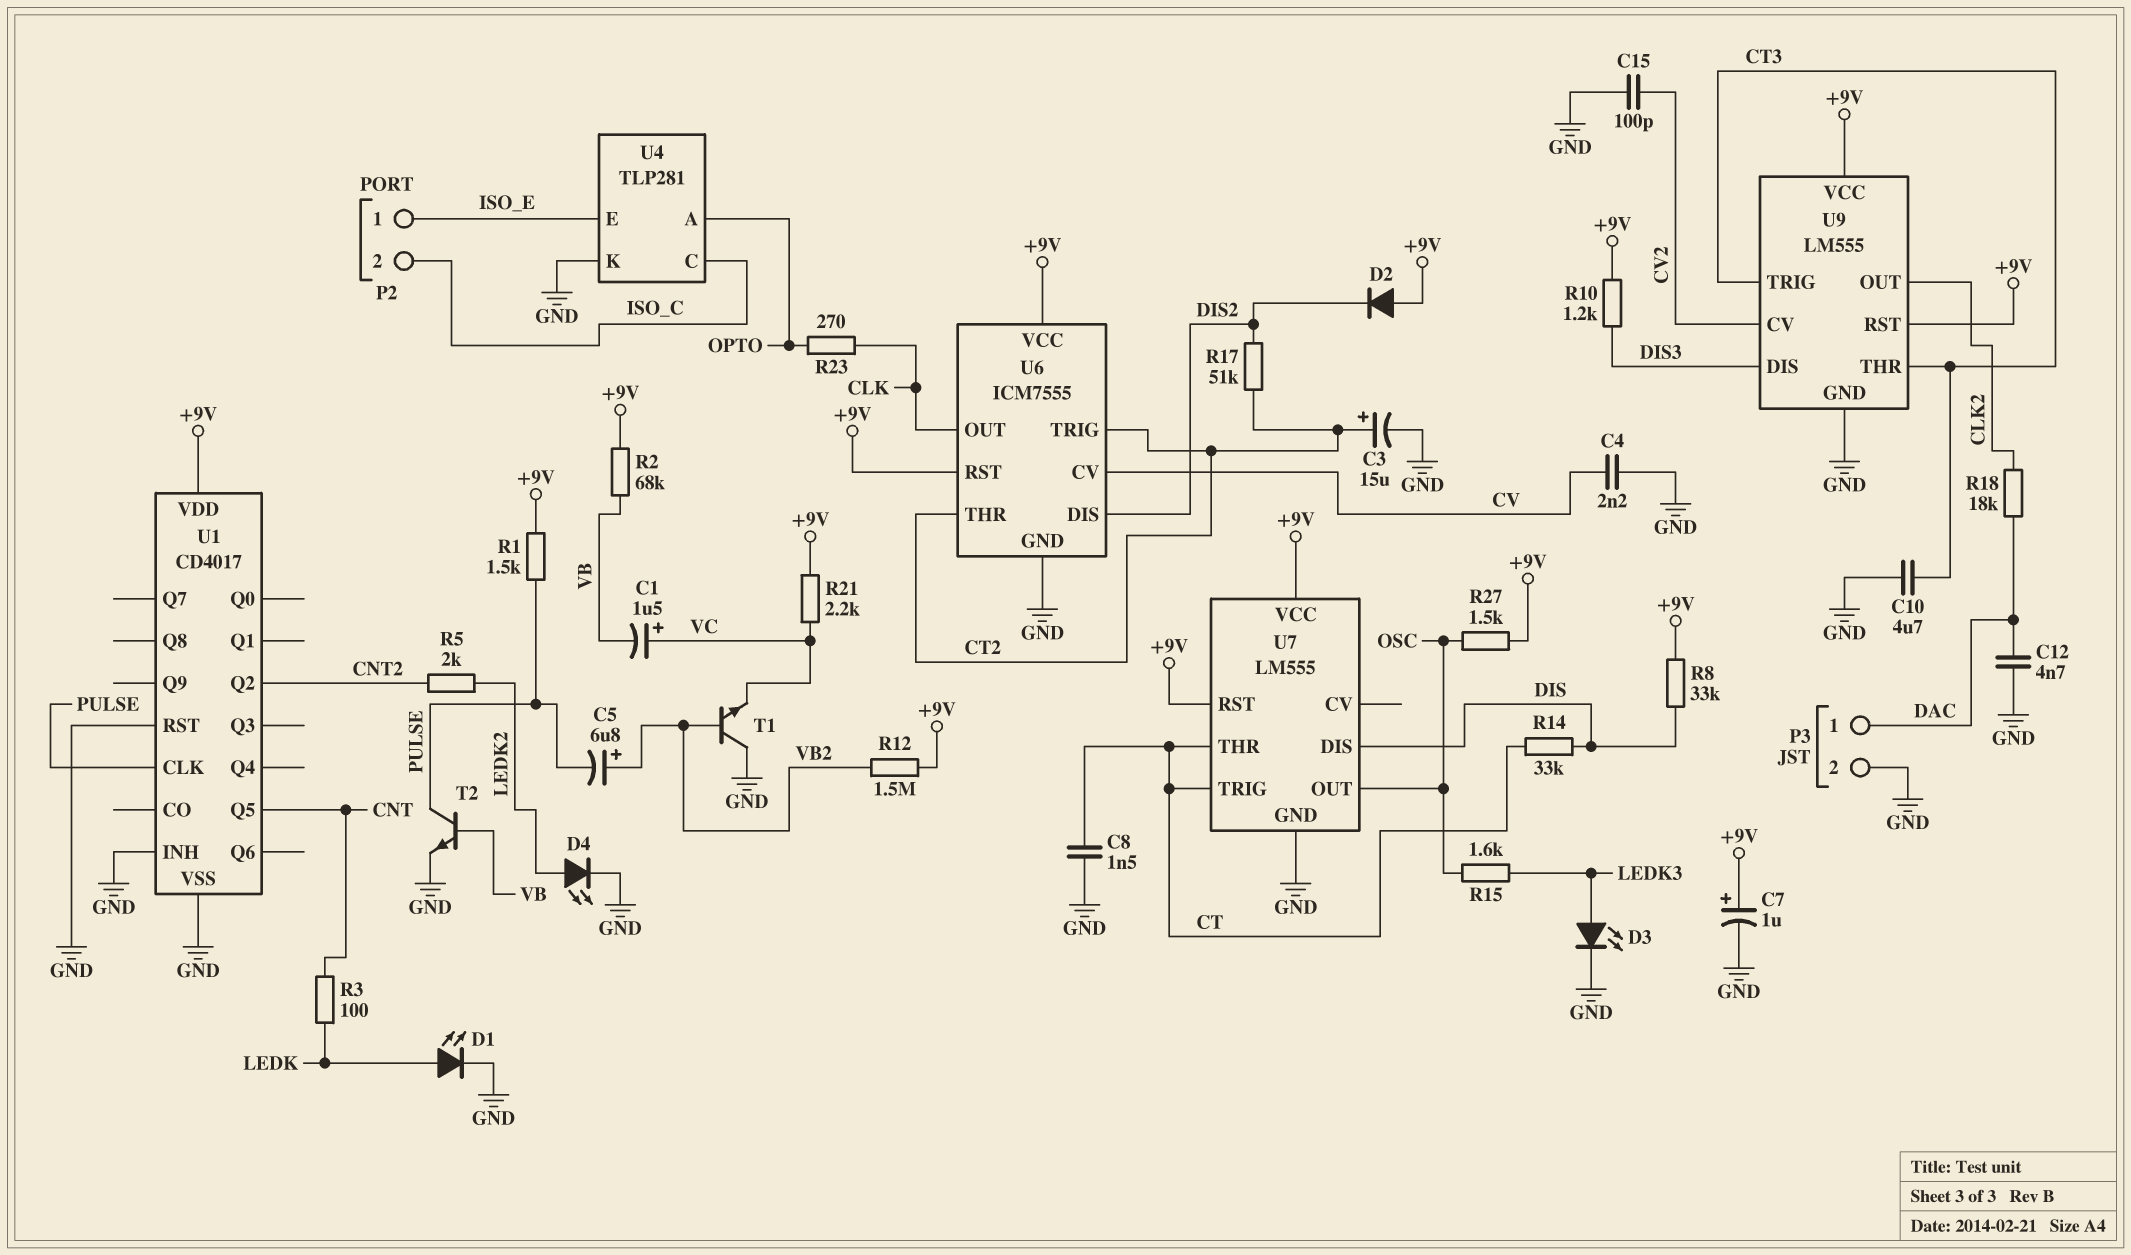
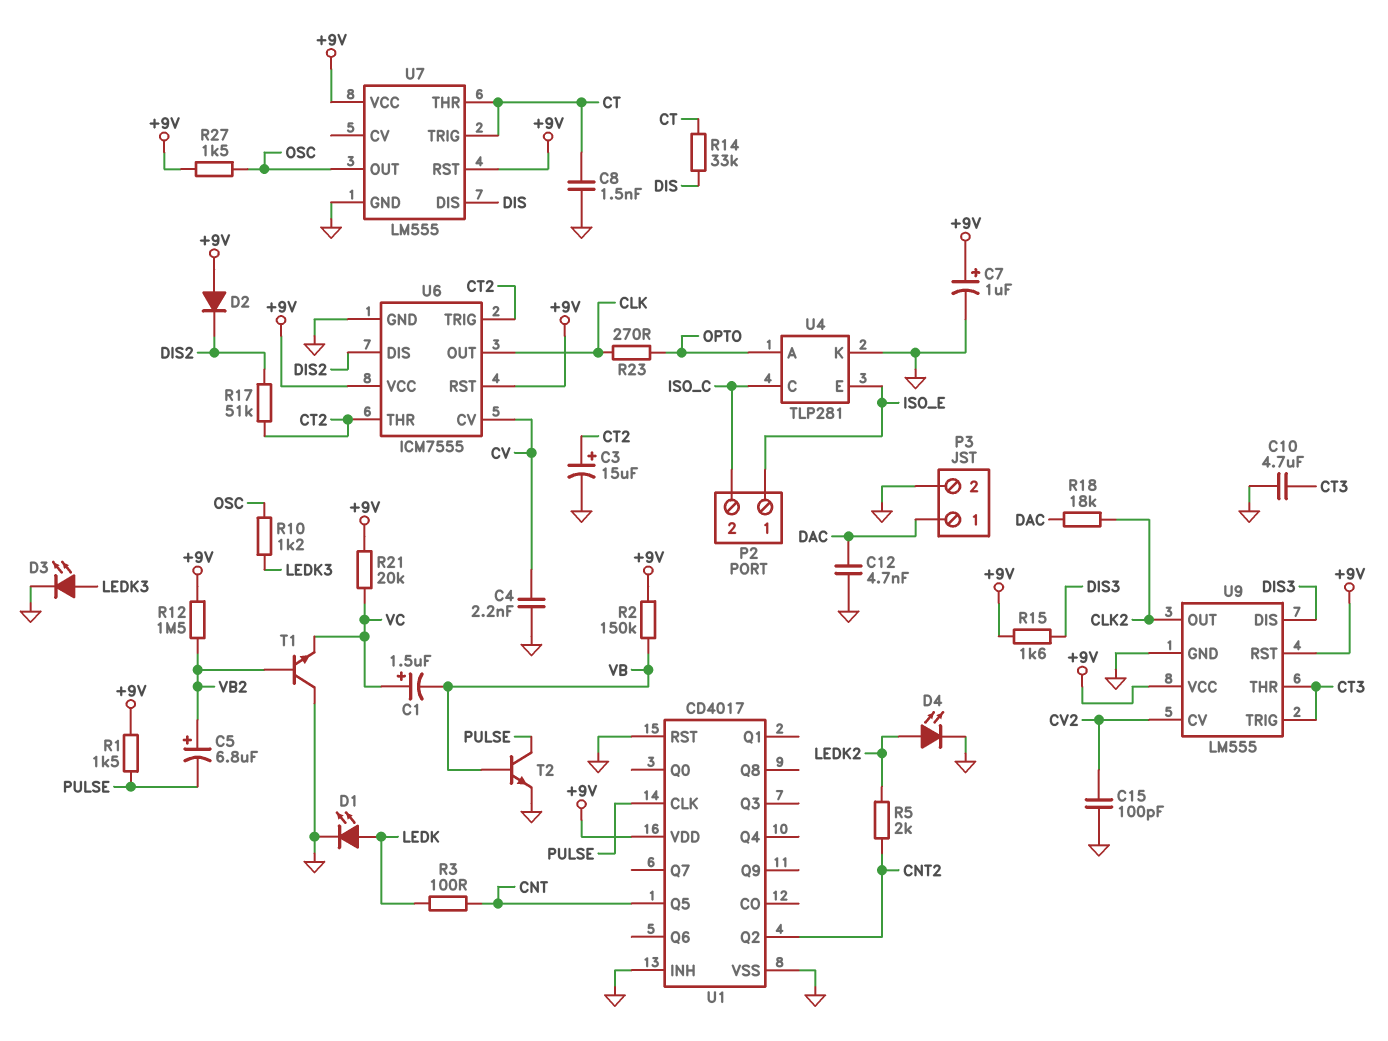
R2: 68k (+9V, VB) -> 150k (+9V, VB)
R8: 33k (+9V, DIS) -> none
R10: 1.2k (+9V, DIS3) -> 1.2k (LEDK3, OSC)
R15: 1.6k (LEDK3, OSC) -> 1.6k (+9V, DIS3)
R21: 2.2k (+9V, VC) -> 20k (+9V, VC)

